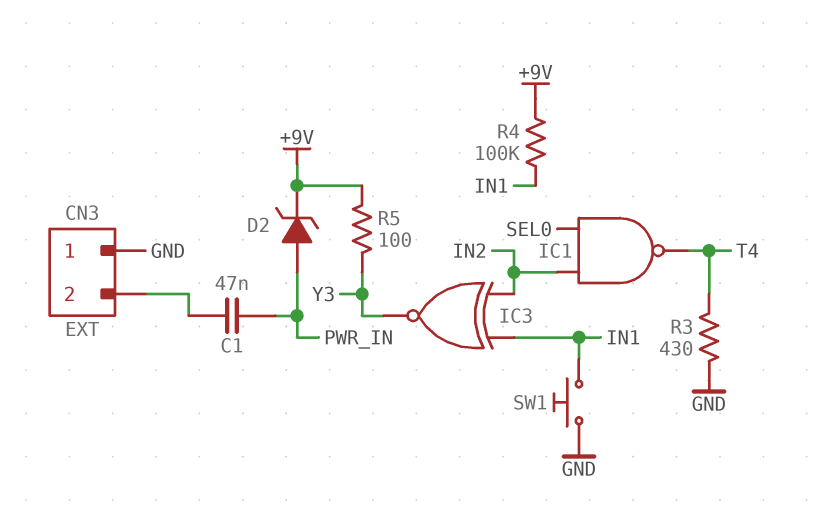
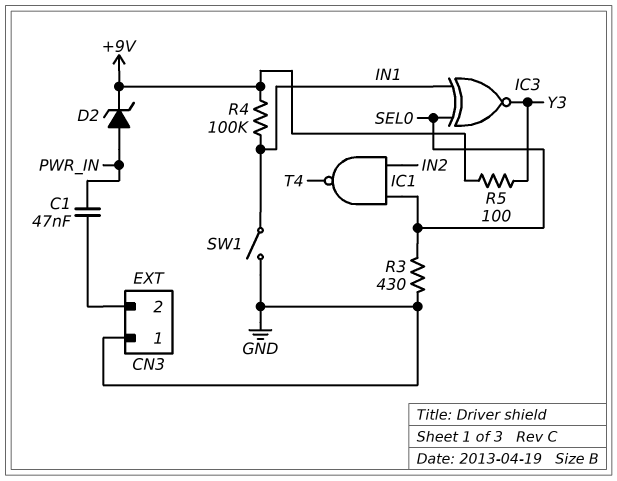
IC3: XNOR (in IN1, in IN2, out Y3) -> XNOR (in IN1, in SEL0, out Y3)
R3: 430 (GND, T4) -> 430 (GND, SEL0)
SW1: button (GND, IN1) -> switch (GND, IN1)

